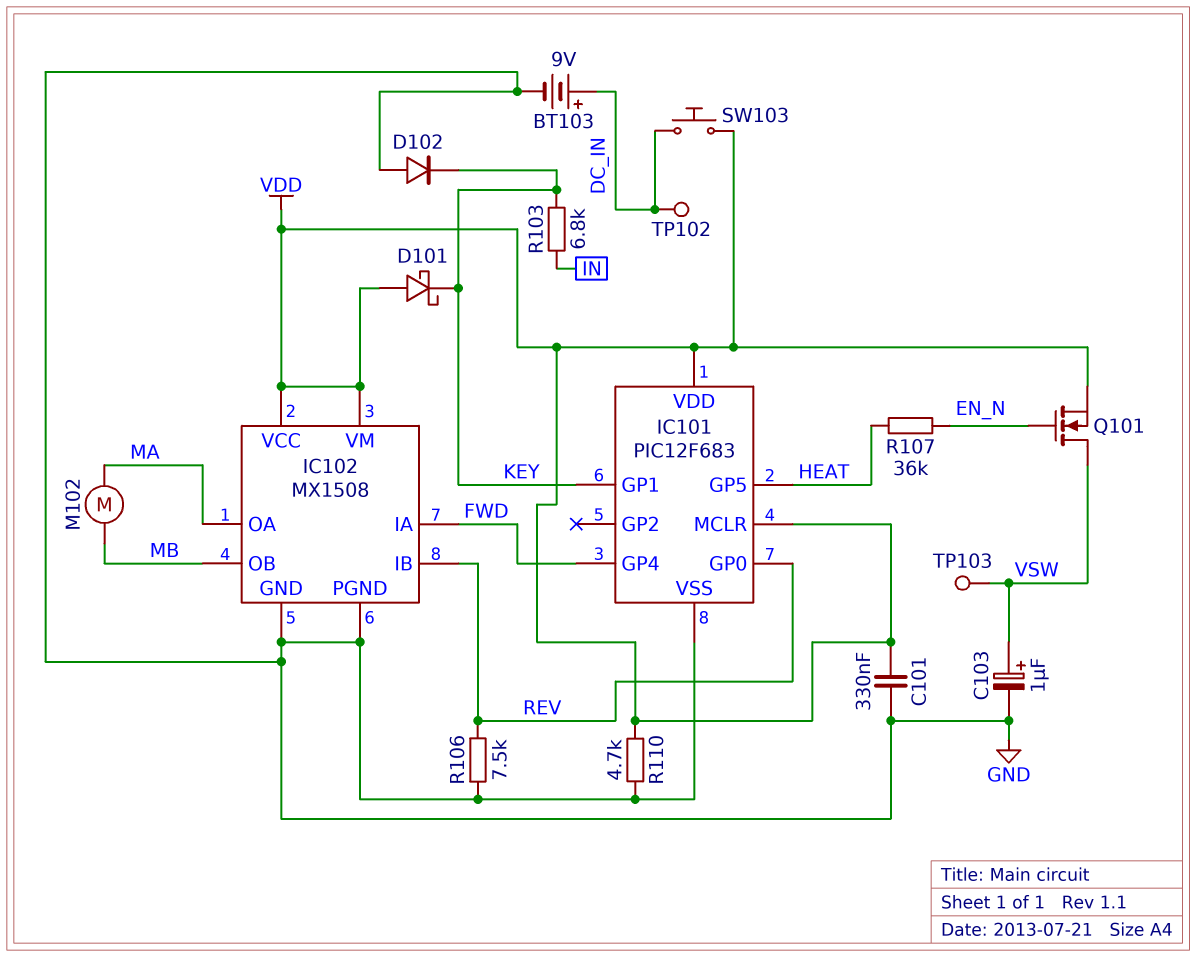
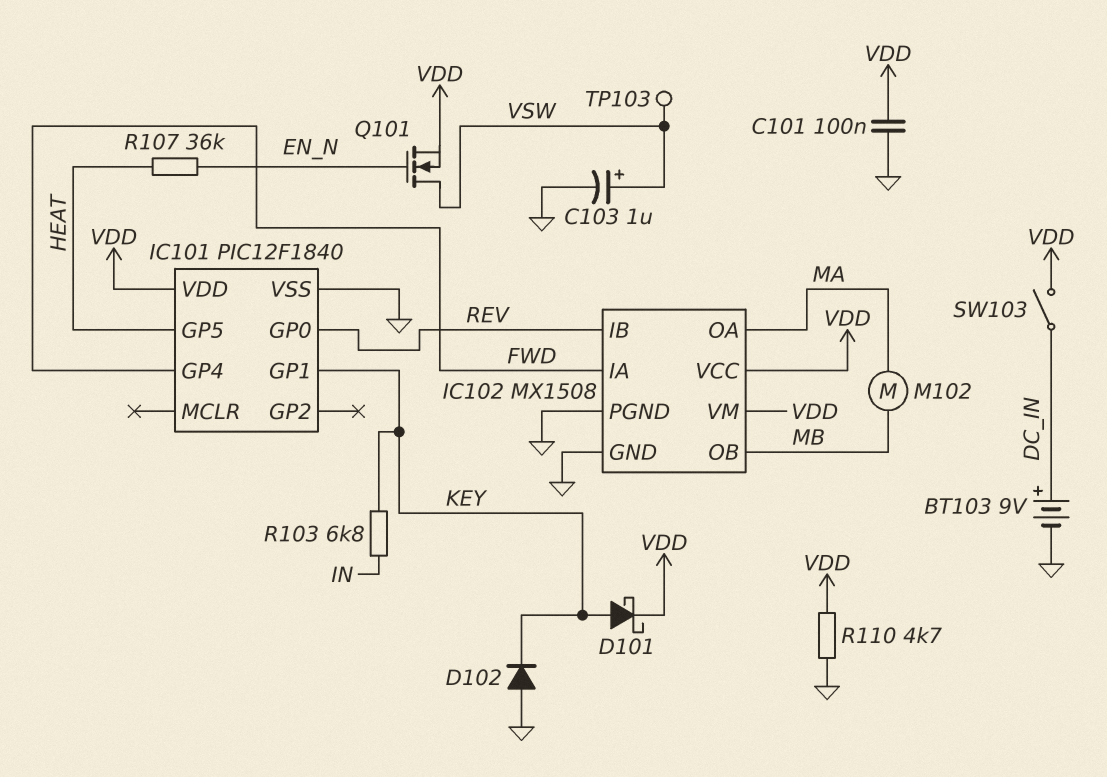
C101: 330nF (GND, VDD) -> 100nF (GND, VDD)
D101: schottky (A VDD, K KEY) -> schottky (A KEY, K VDD)
IC101: PIC12F683 -> PIC12F1840
IC101 pin MCLR: VDD -> none
R106: 7.5k (GND, REV) -> none
SW103: button (DC_IN, VDD) -> switch (DC_IN, VDD)
TP102: test point (DC_IN) -> none

